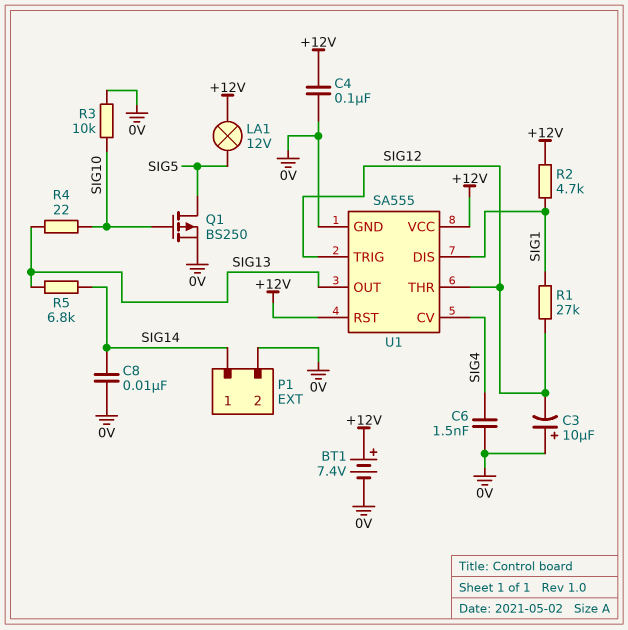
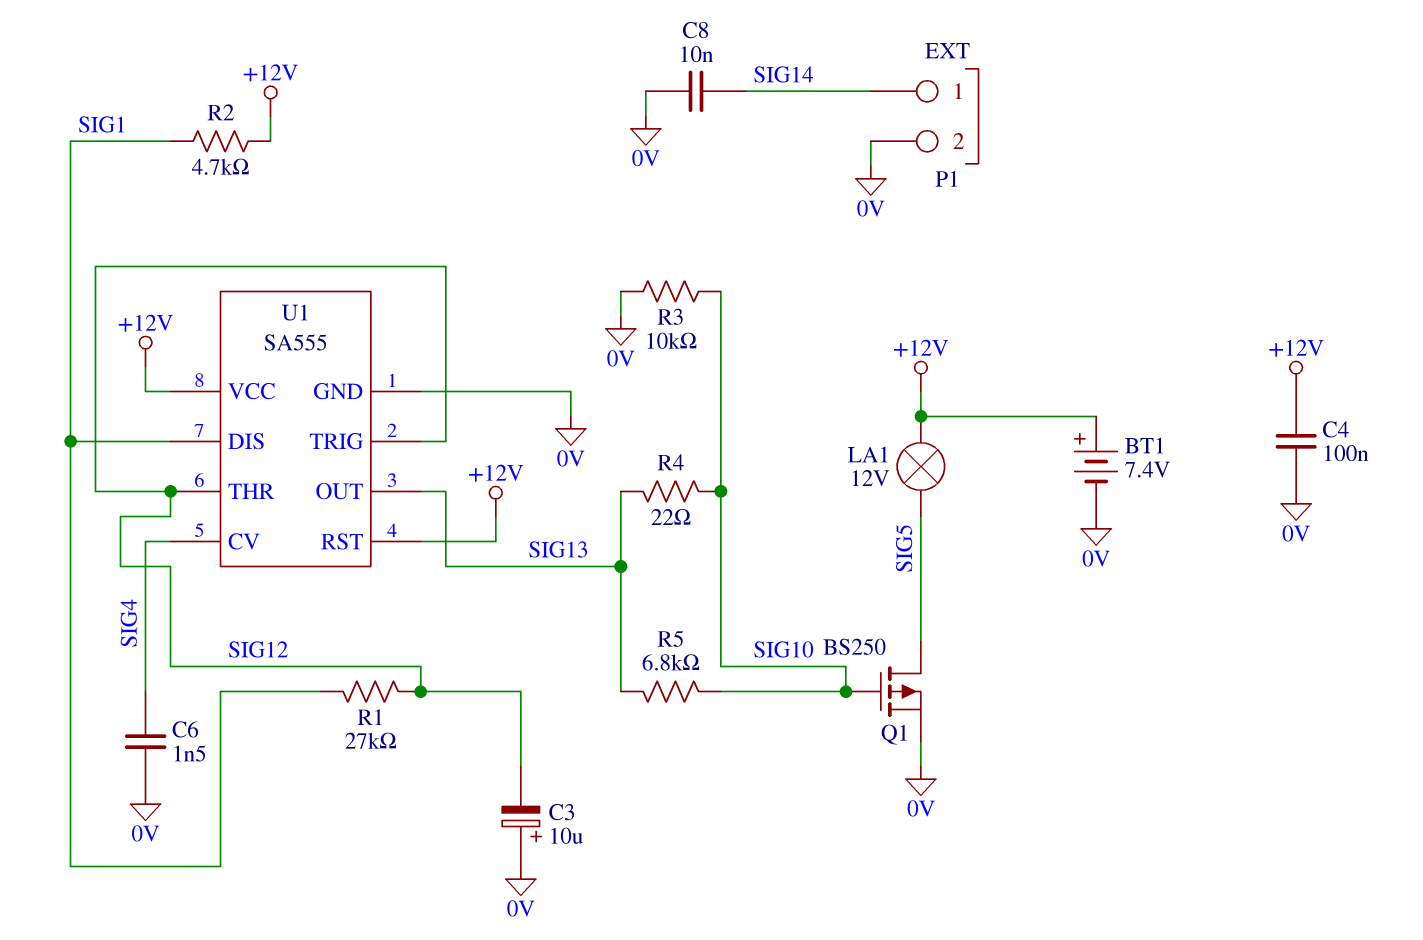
R5: 6.8k (SIG13, SIG14) -> 6.8k (SIG10, SIG13)

